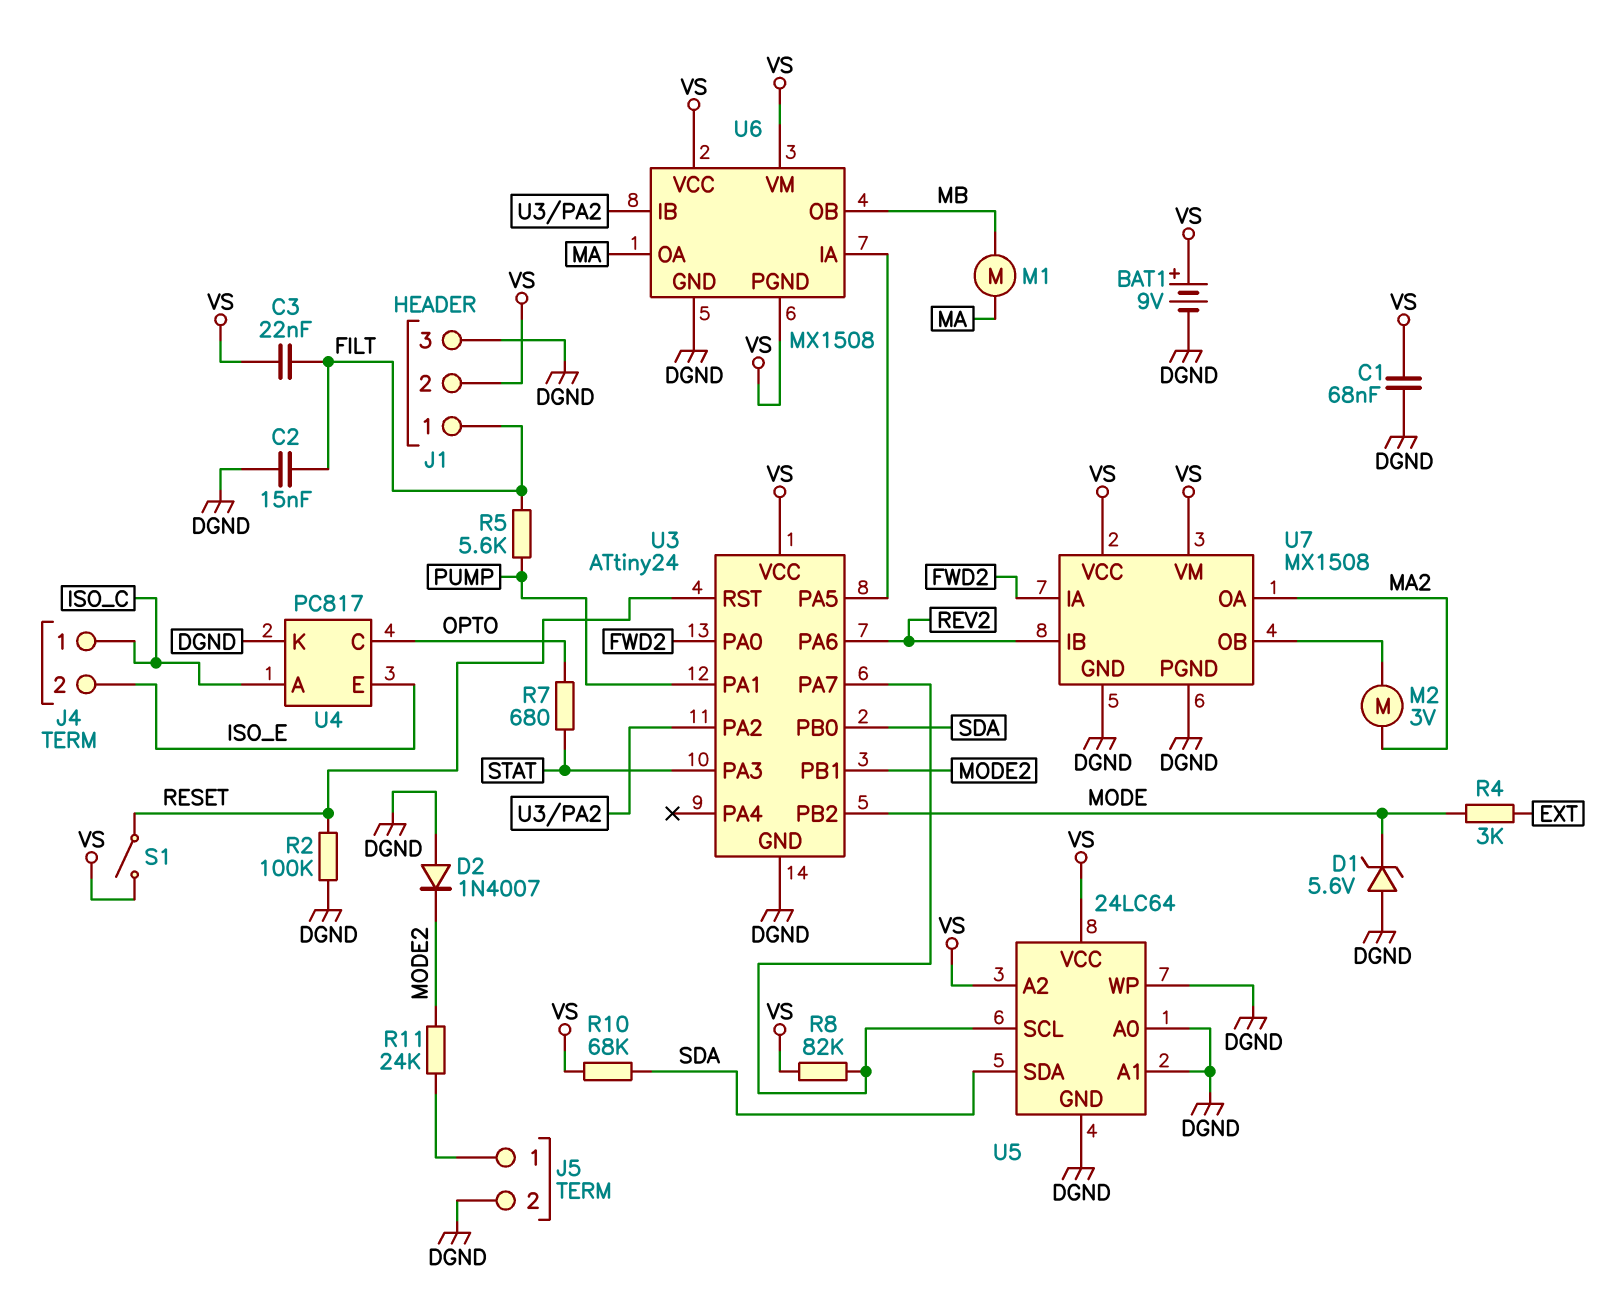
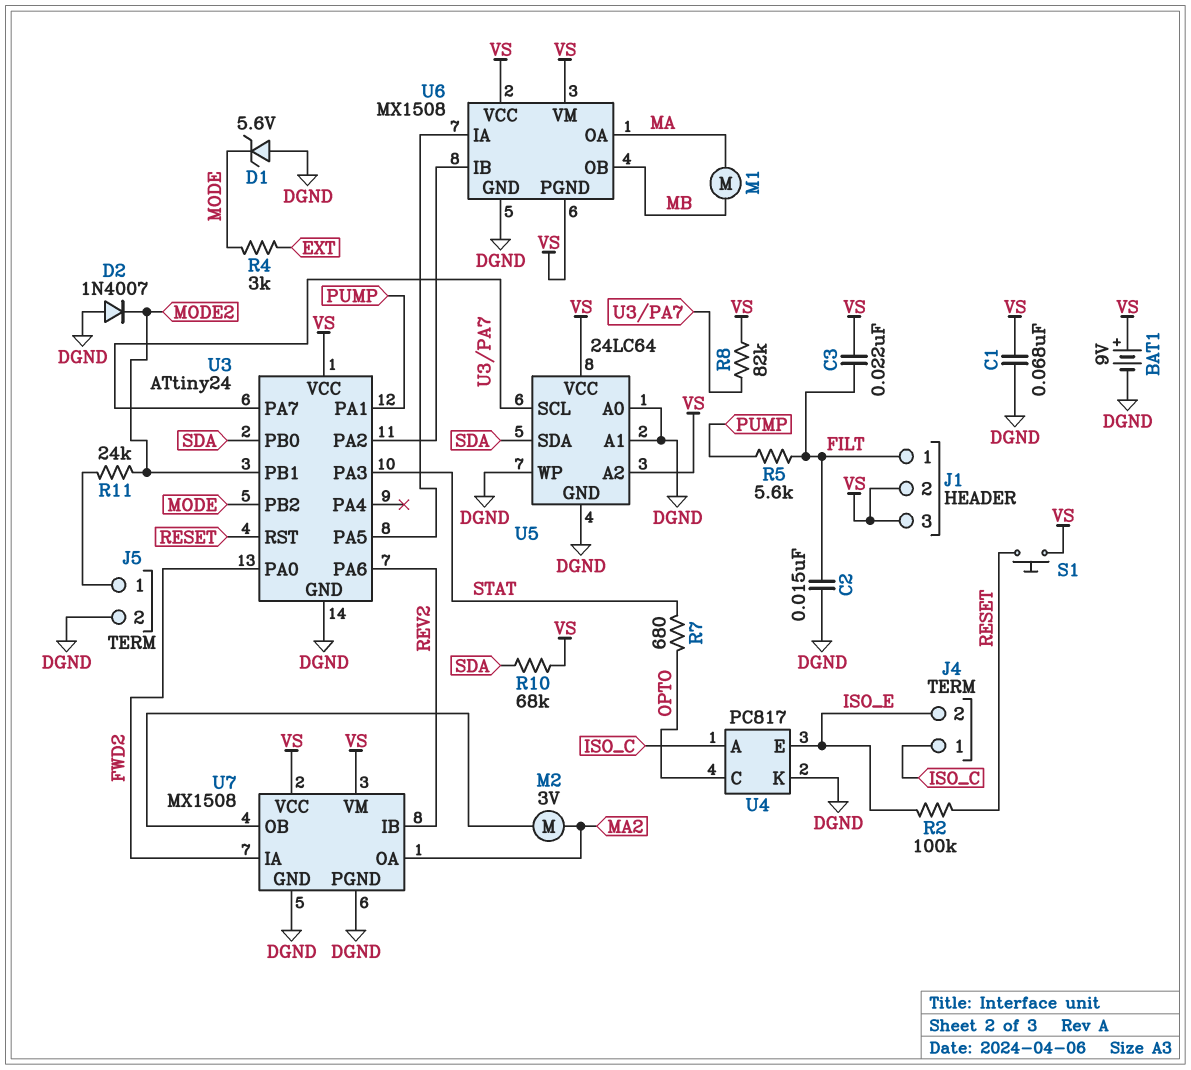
J1 pin 3: DGND -> VS
R2: 100k (DGND, RESET) -> 100k (ISO_E, RESET)
S1: switch (RESET, VS) -> button (RESET, VS)

